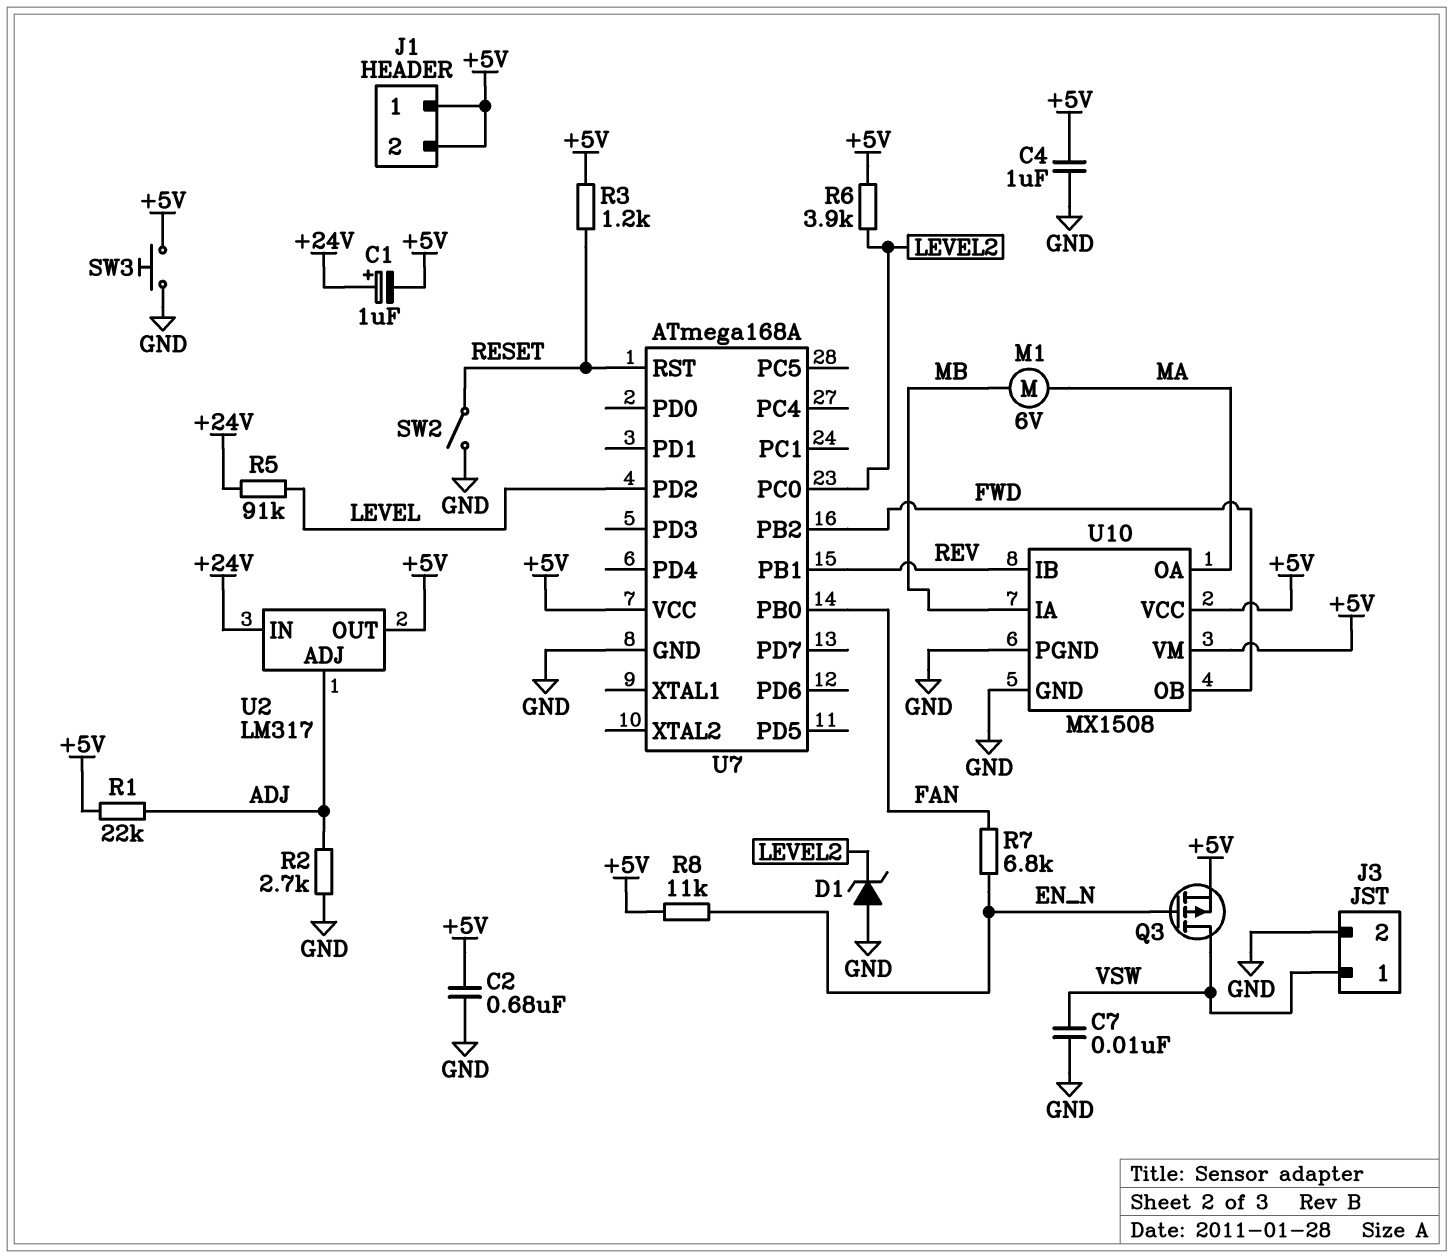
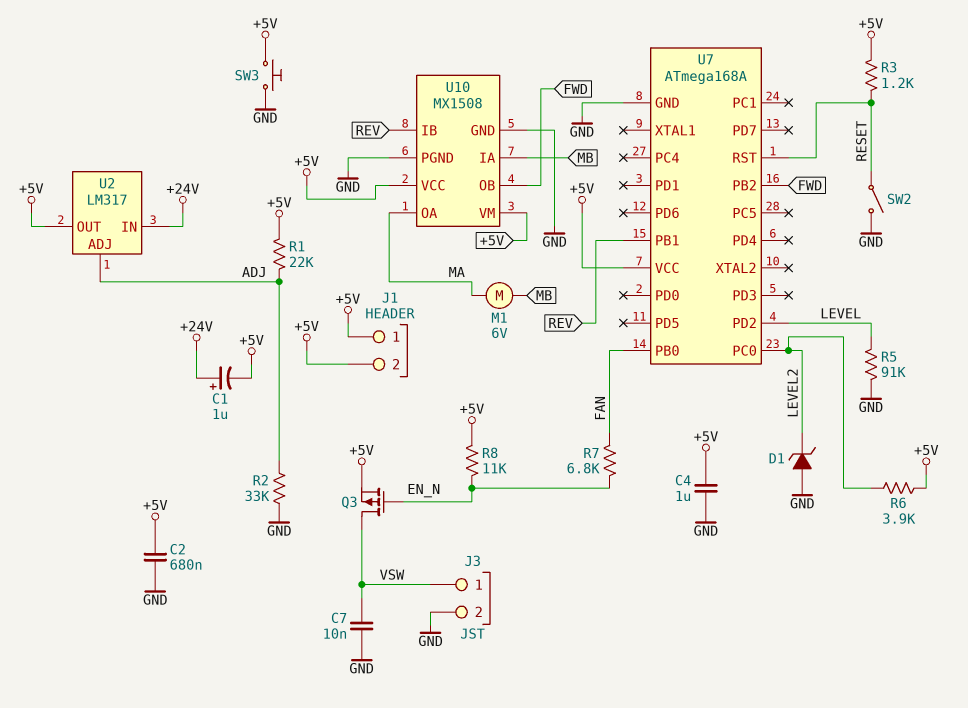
R2: 2.7k (ADJ, GND) -> 33k (ADJ, GND)
R5: 91k (+24V, LEVEL) -> 91k (GND, LEVEL)

